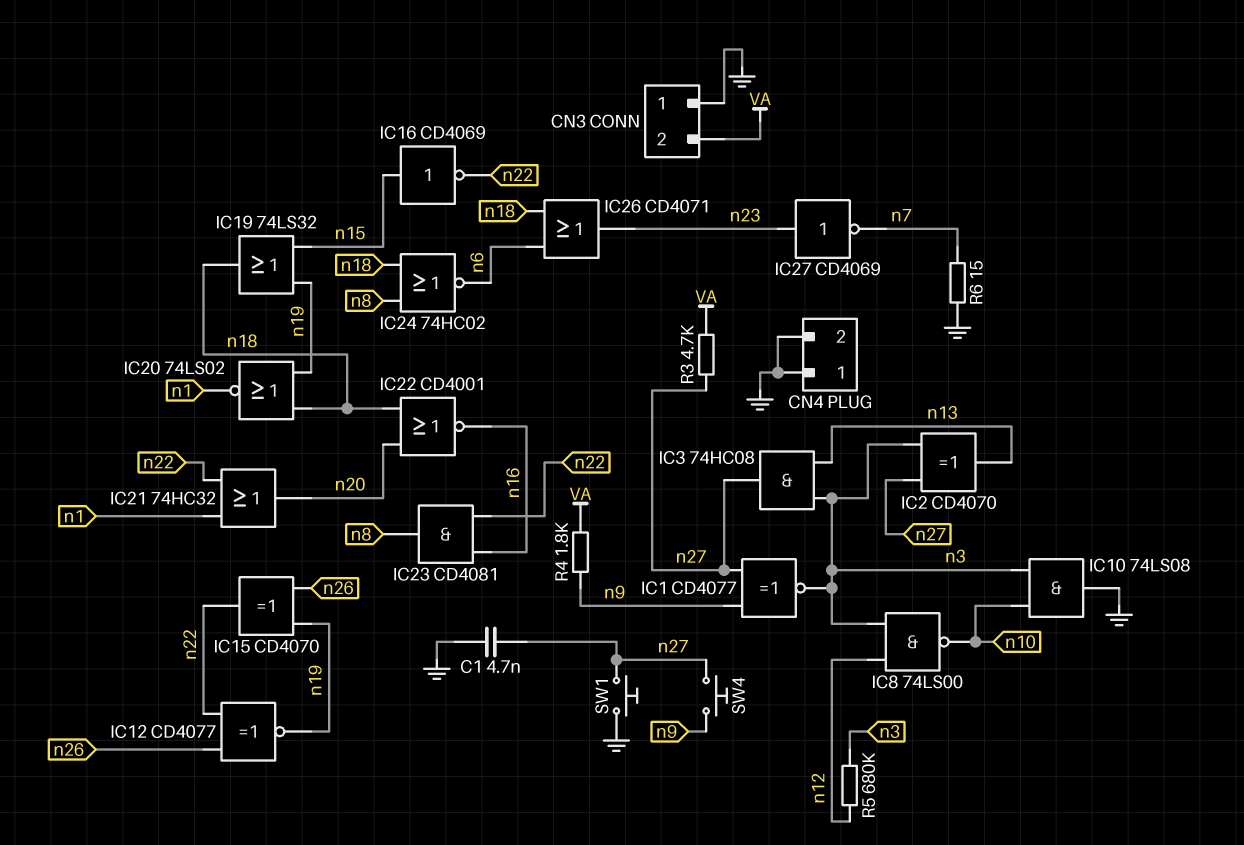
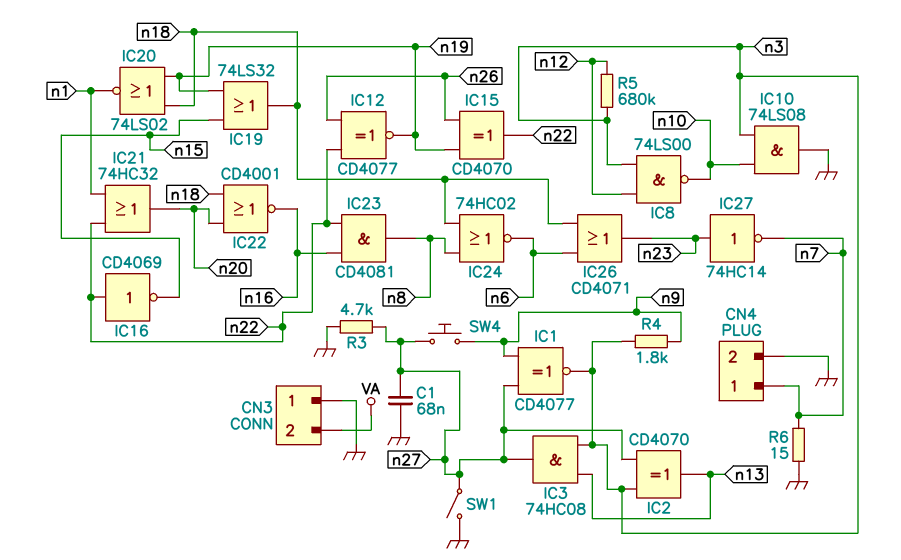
C1: 4.7nF (GND, n27) -> 68nF (GND, n27)
CN4 pin 1: GND -> n7
IC16: NOT CD4069 (in n15, out n22) -> NOT CD4069 (in n22, out n15)
IC27: NOT CD4069 (in n23, out n7) -> NOT 74HC14 (in n23, out n7)
R3: 4.7k (VA, n27) -> 4.7k (GND, n27)
R4: 1.8k (VA, n9) -> 1.8k (n3, n9)
SW1: button (GND, n27) -> switch (GND, n27)

